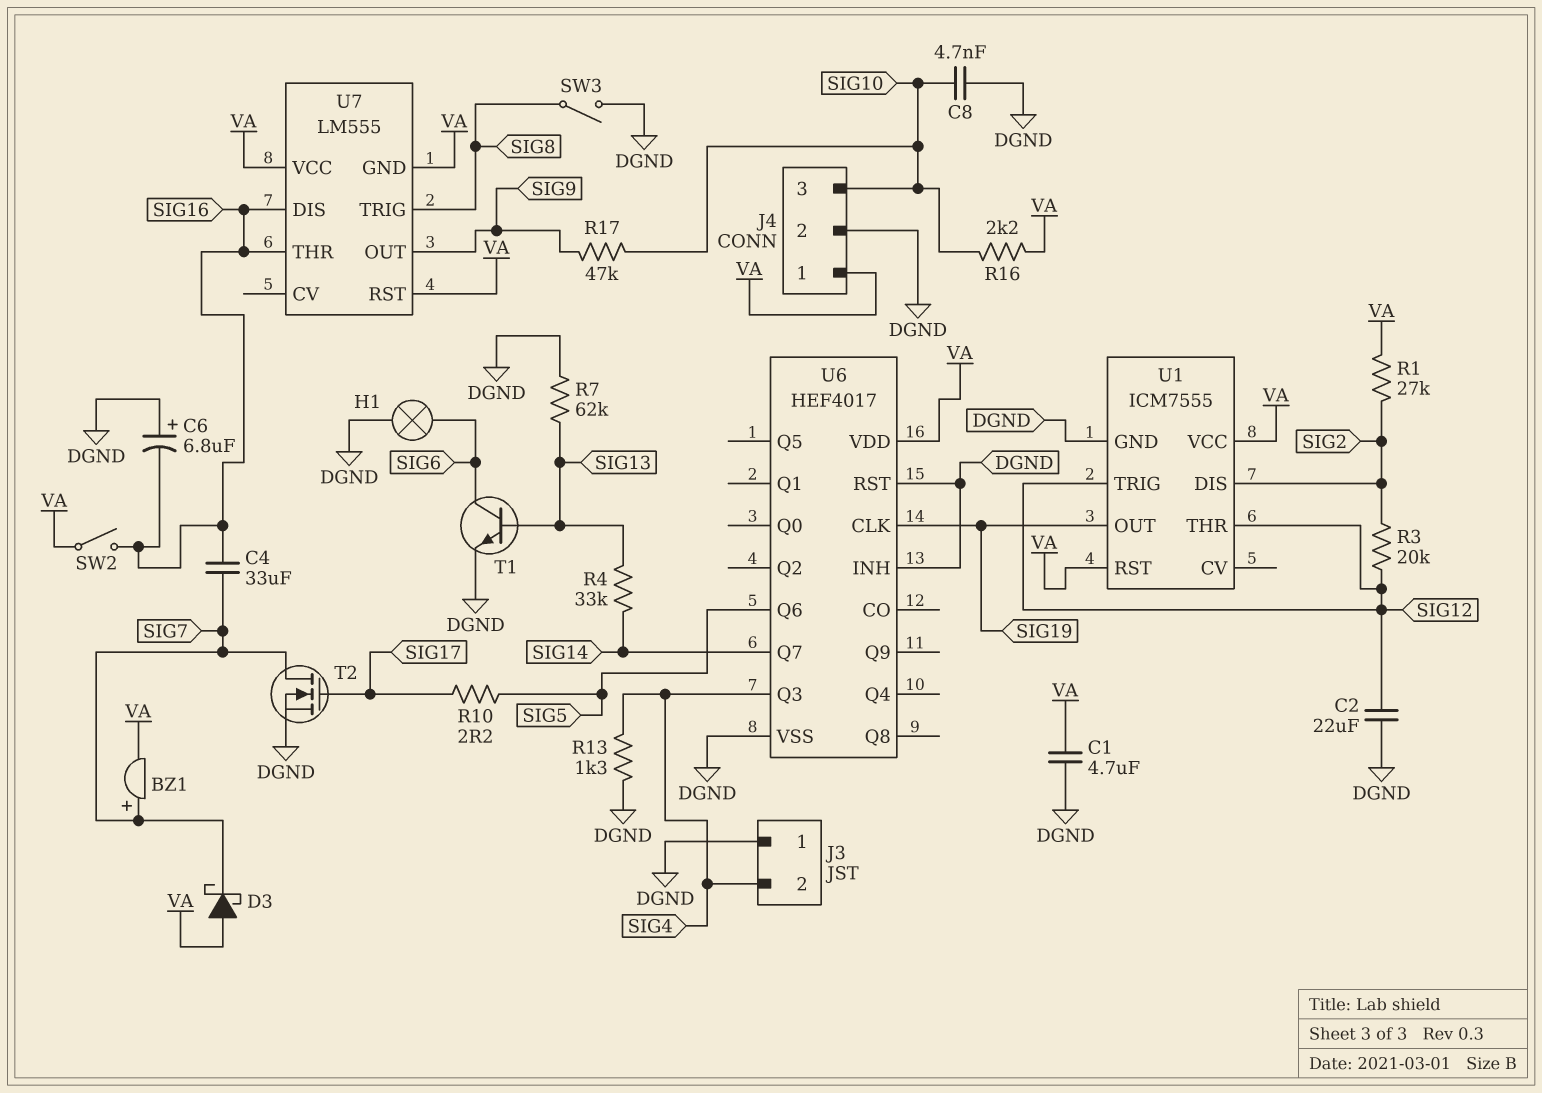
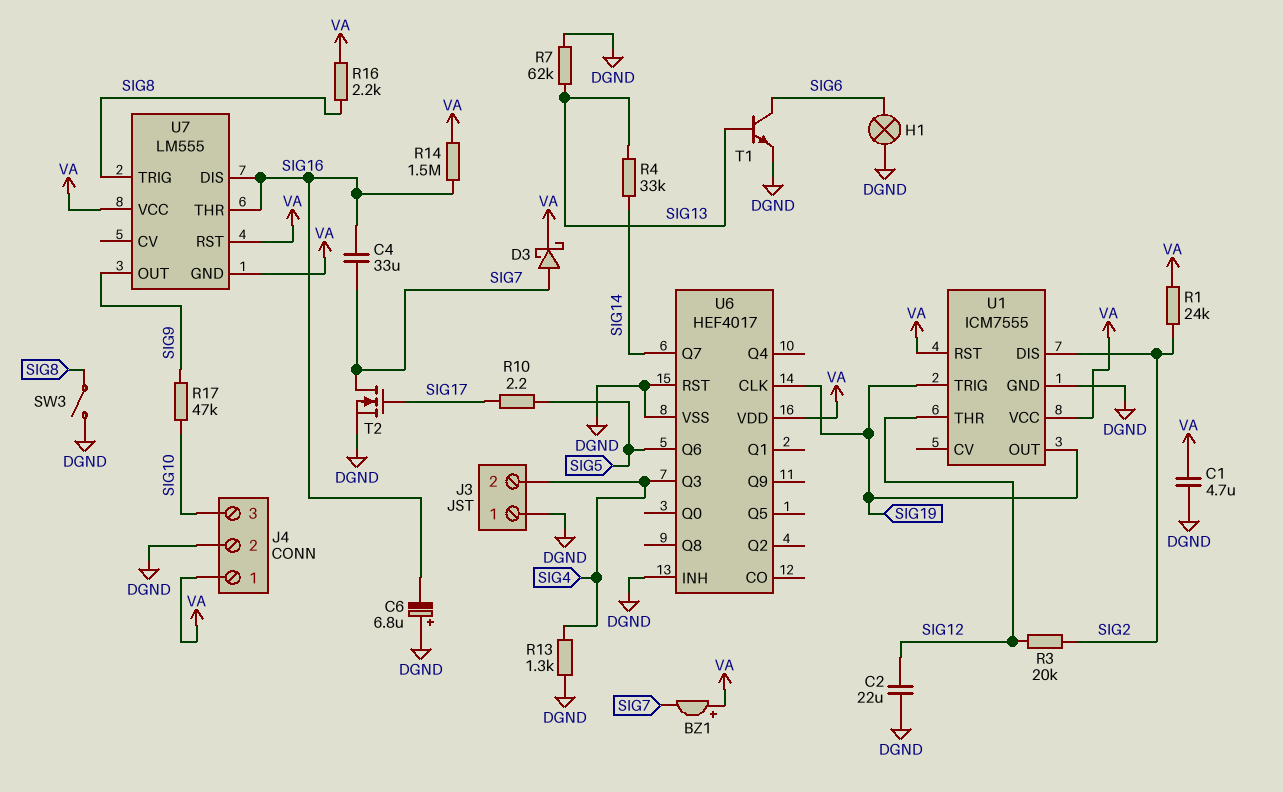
BZ1: buzzer (plus SIG7, minus VA) -> buzzer (plus VA, minus SIG7)
C8: 4.7nF (DGND, SIG10) -> none
D3: schottky (A VA, K SIG7) -> schottky (A SIG7, K VA)
R1: 27k (SIG2, VA) -> 24k (SIG2, VA)
R14: none -> 1.5M (SIG16, VA)
R16: 2.2k (SIG10, VA) -> 2.2k (SIG8, VA)
SW2: switch (SIG16, VA) -> none
U1 pin TRIG: SIG12 -> SIG19

